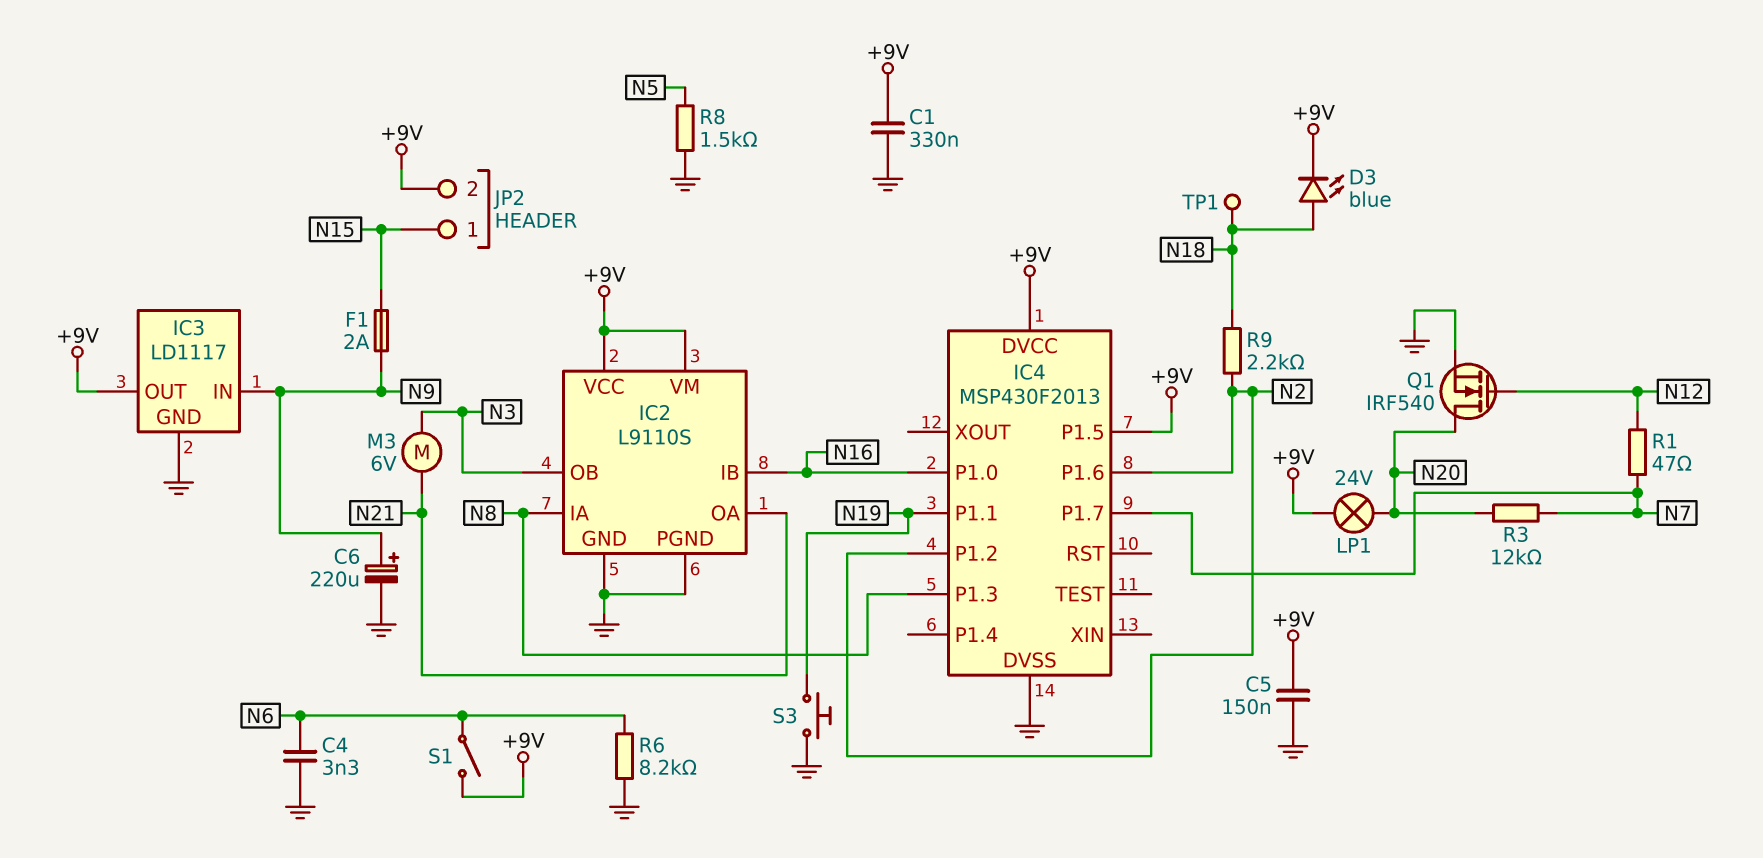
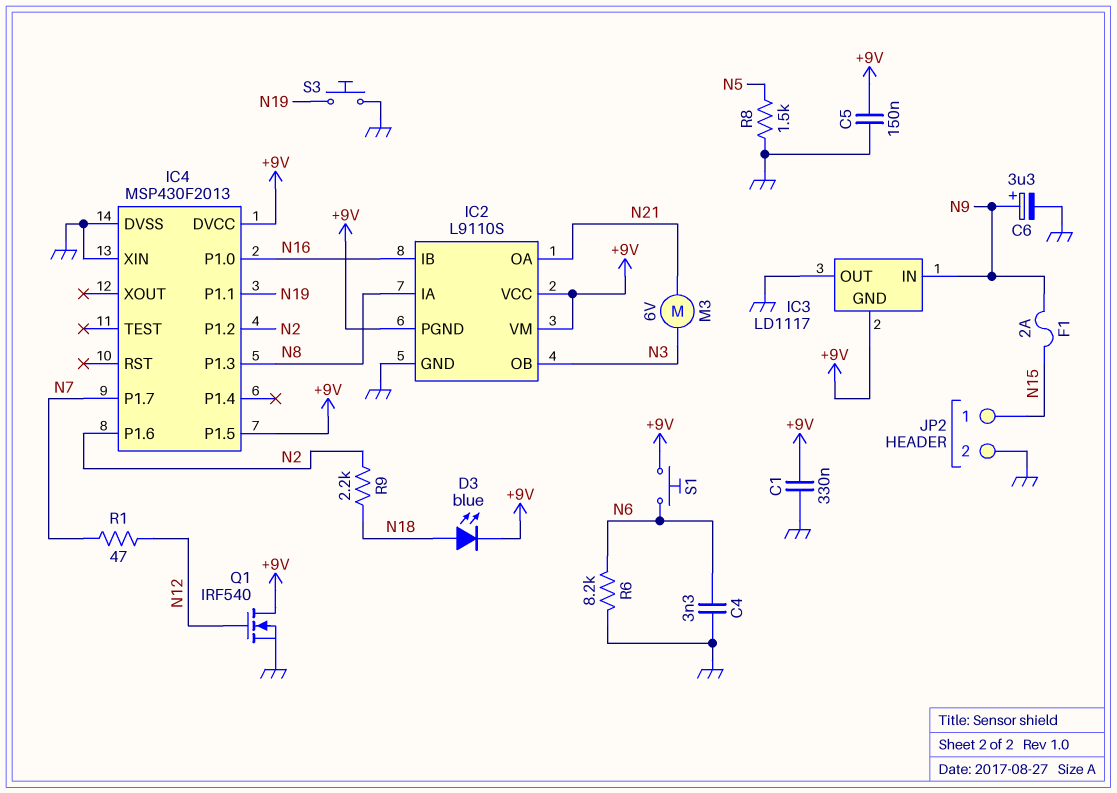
C6: 220uF (plus N9, minus GND) -> 3.3uF (plus N9, minus GND)
IC2 pin PGND: GND -> +9V
IC3 pin GND: GND -> +9V
IC3 pin OUT: +9V -> GND
IC4 pin XIN: none -> GND
JP2 pin 2: +9V -> GND
LP1: lamp 24V (+9V, N20) -> none
Q1: NMOS IRF540 (G N12, D N20, S GND) -> NMOS IRF540 (G N12, D +9V, S GND)
R3: 12k (N7, N20) -> none
S1: switch (+9V, N6) -> button (+9V, N6)
TP1: test point (N18) -> none

